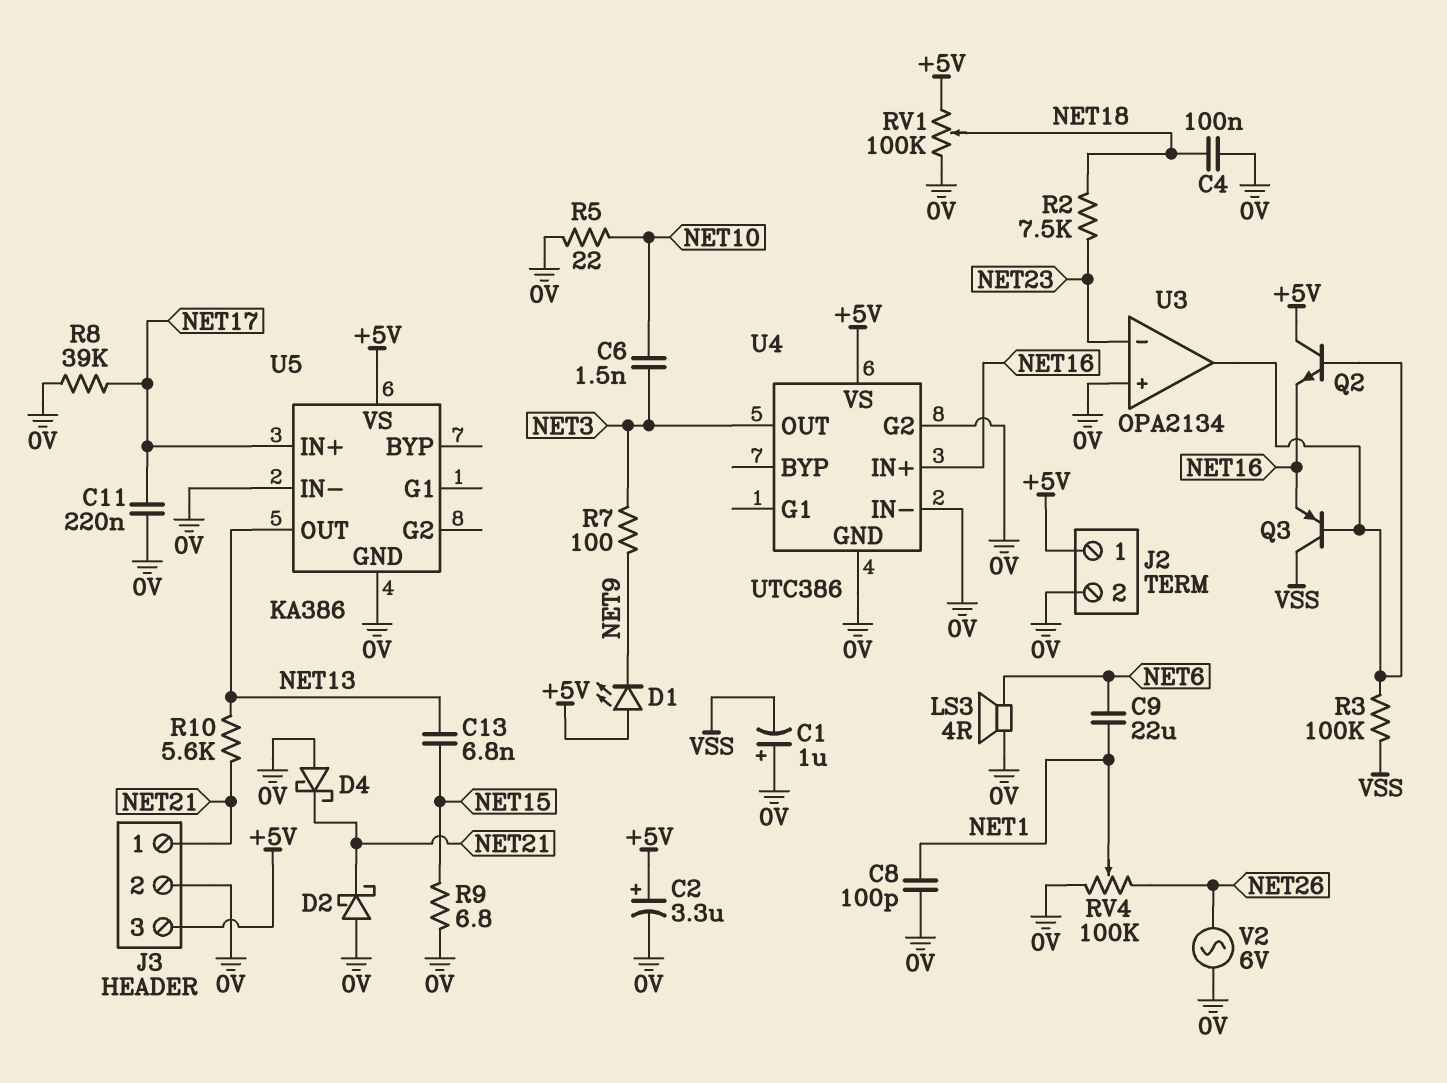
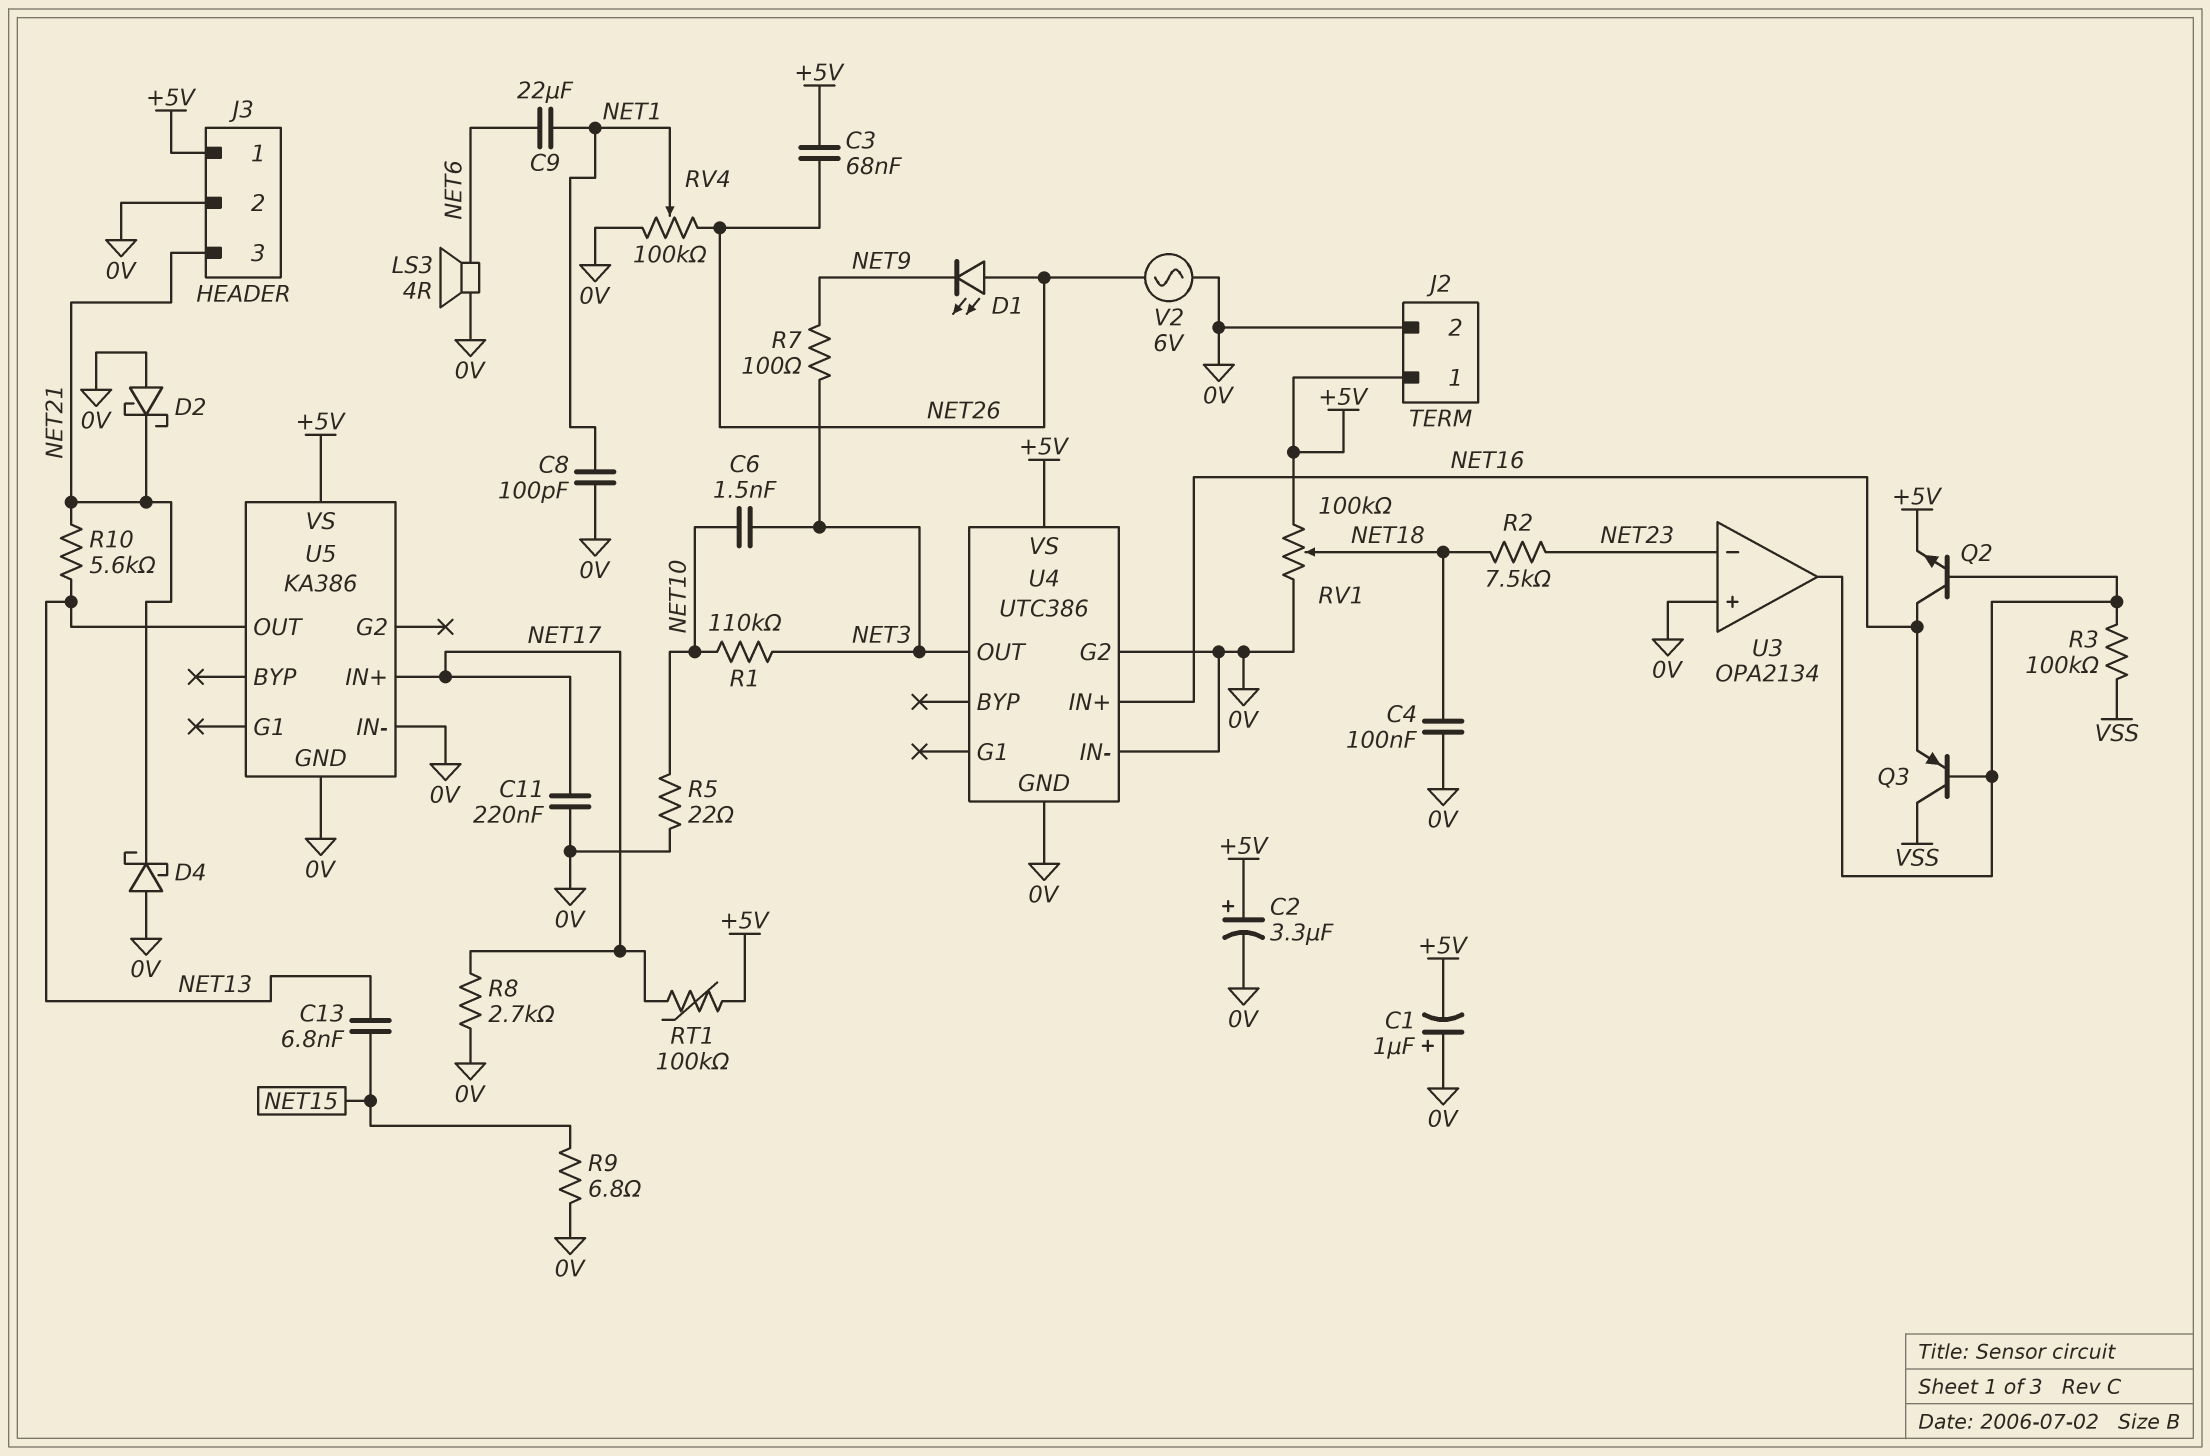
C1: 1uF (plus 0V, minus VSS) -> 1uF (plus 0V, minus +5V)
C3: none -> 68nF (+5V, NET26)
D1: LED (A +5V, K NET9) -> LED (A NET26, K NET9)
J3 pin 1: NET21 -> +5V
J3 pin 3: +5V -> NET21
Q2: NPN (B U3/out, C +5V, E NET16) -> NPN (B U3/out, C NET16, E +5V)
R1: none -> 110k (NET3, NET10)
R8: 39k (0V, NET17) -> 2.7k (0V, NET17)
RT1: none -> 100k (+5V, NET17)

